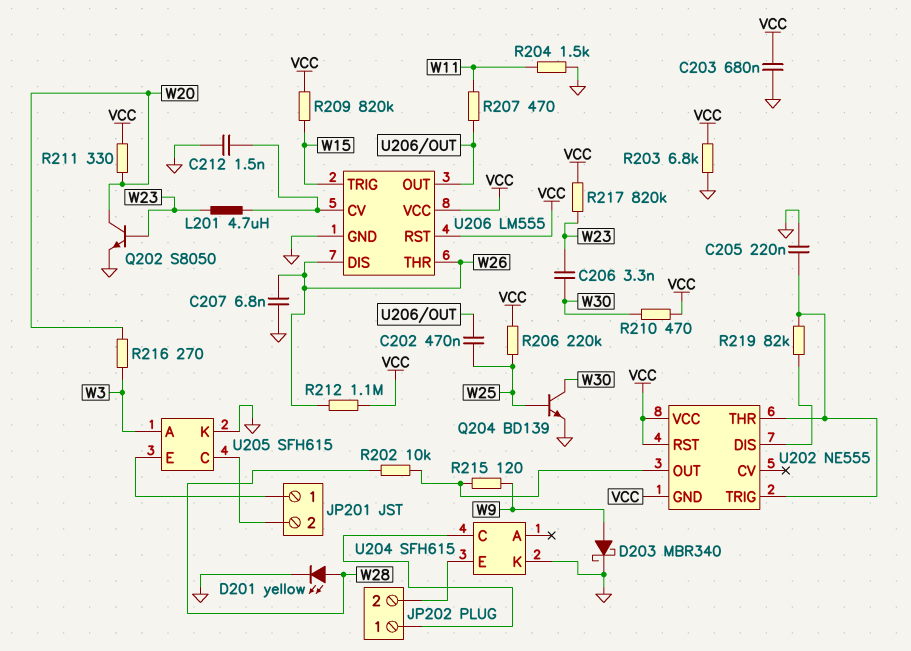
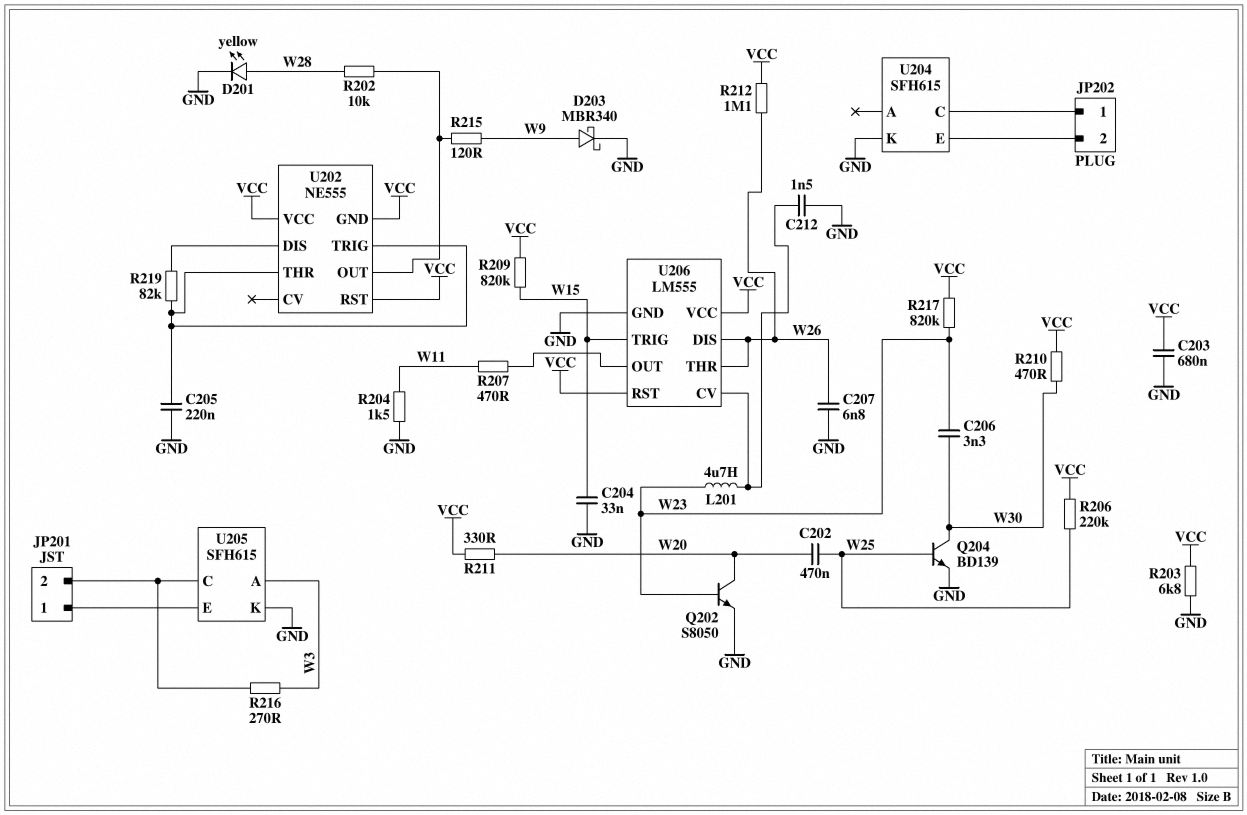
C202: 470nF (U206/OUT, W25) -> 470nF (W20, W25)
C204: none -> 33nF (GND, W15)
R216: 270 (W3, W20) -> 270 (JP201/2, W3)

